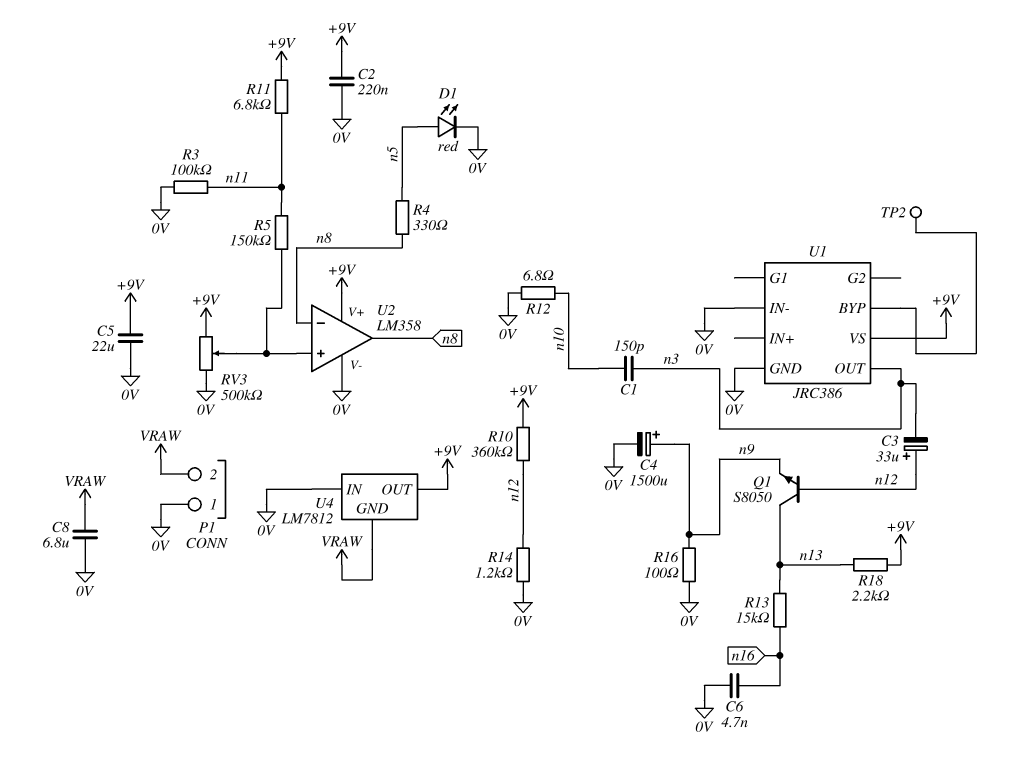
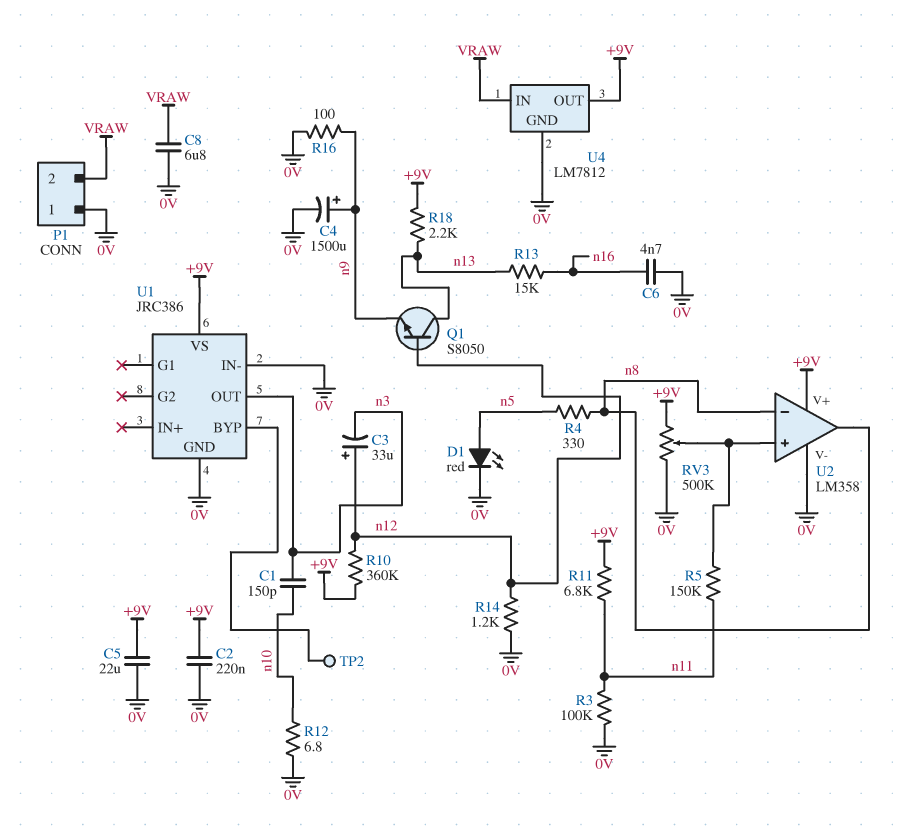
U4 pin GND: VRAW -> 0V
U4 pin IN: 0V -> VRAW

